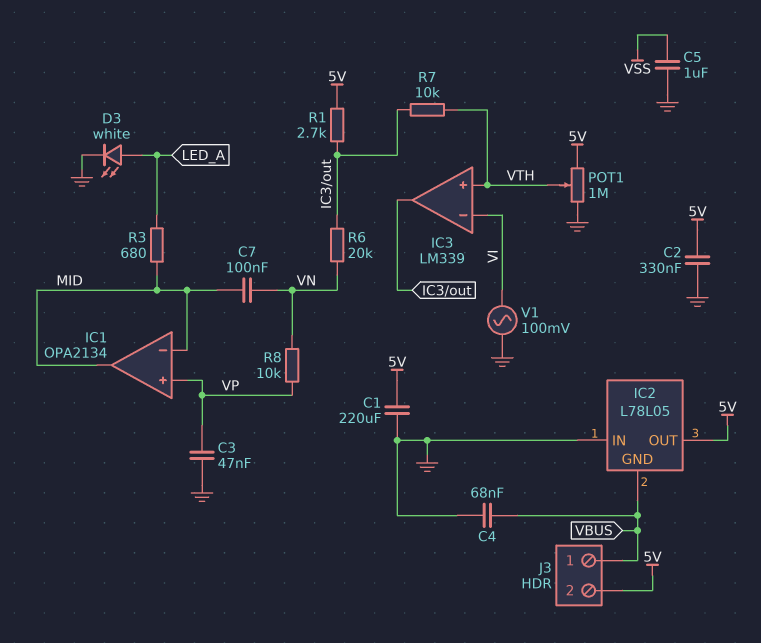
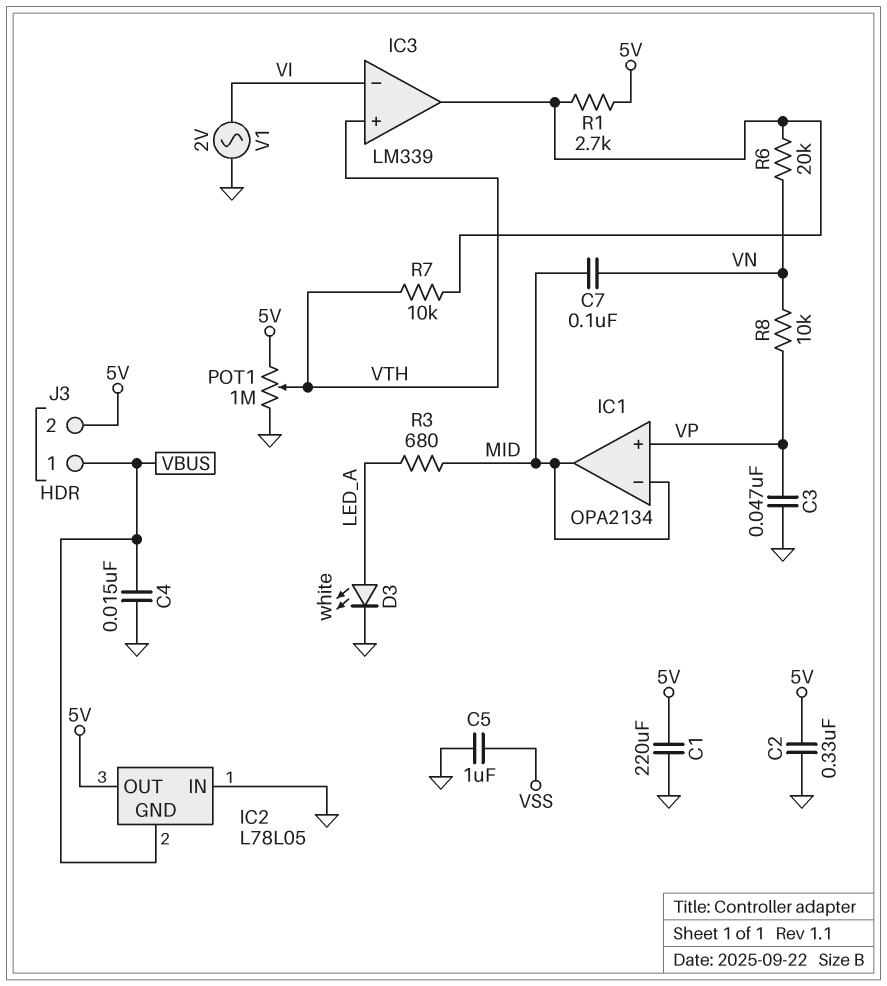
C4: 68nF (GND, VBUS) -> 15nF (GND, VBUS)
V1: AC 100mV (GND, VI) -> AC 2V (GND, VI)

